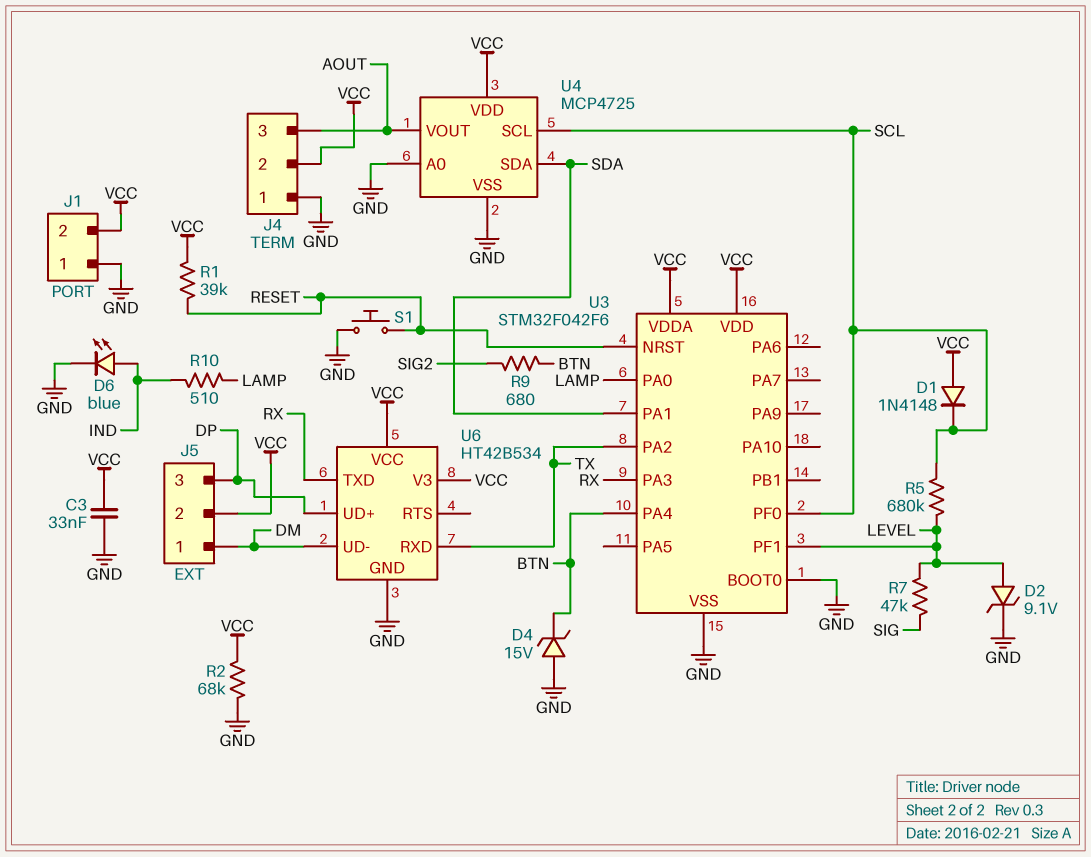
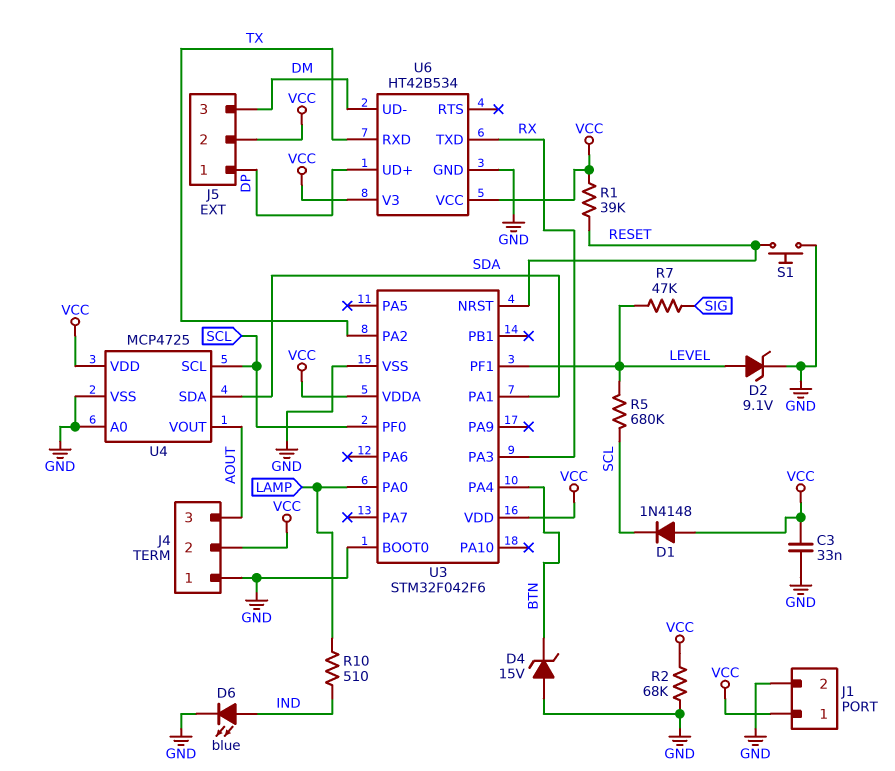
J1 pin 1: GND -> VCC
J1 pin 2: VCC -> GND
J5 pin 1: DM -> DP
J5 pin 3: DP -> DM
R9: 680 (BTN, SIG2) -> none

